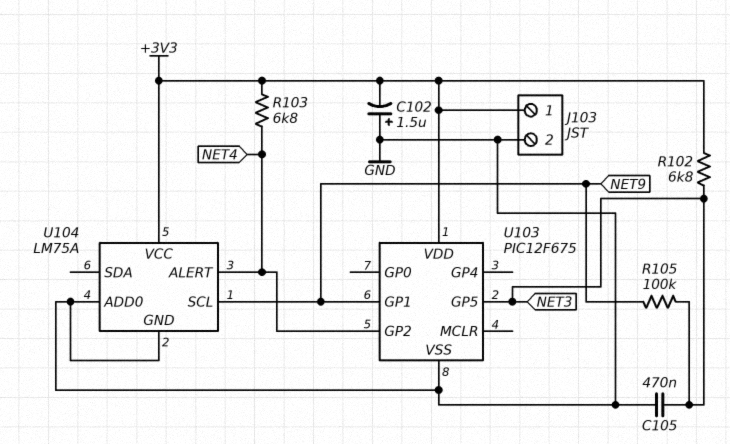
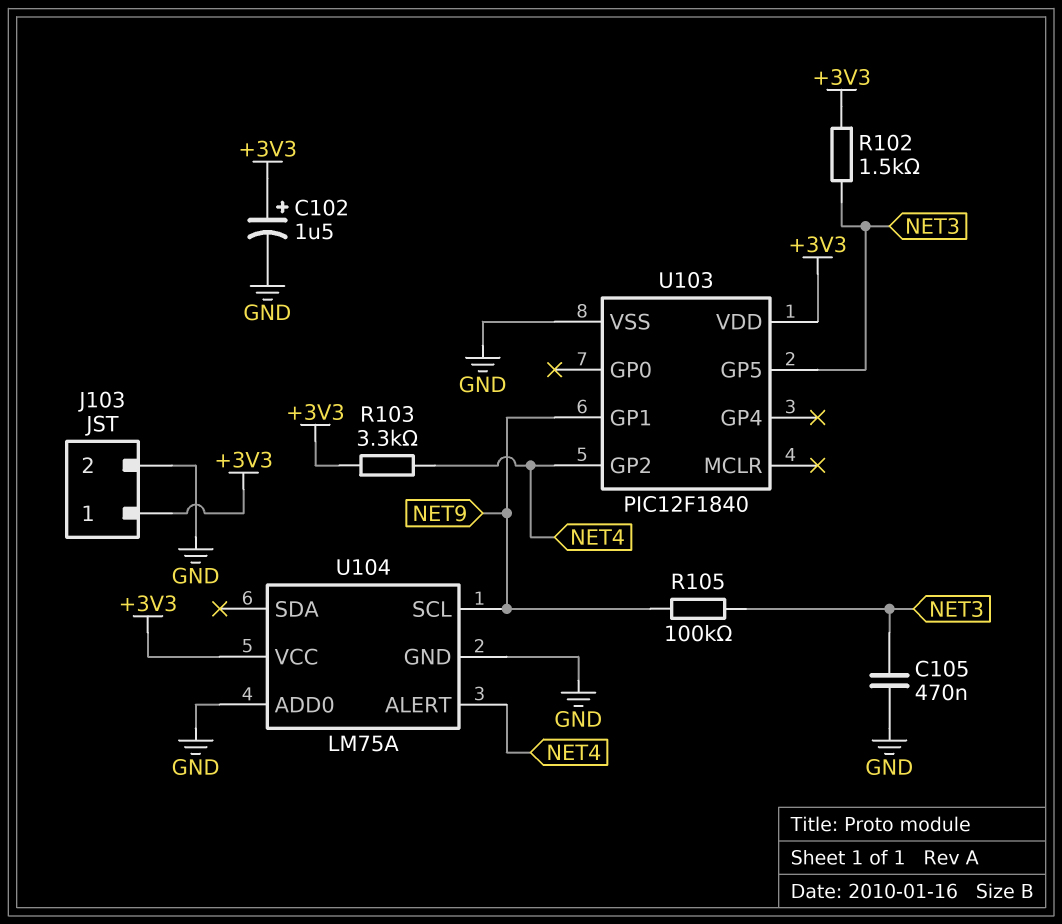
C102: 1.5uF (plus GND, minus +3V3) -> 1.5uF (plus +3V3, minus GND)
R102: 6.8k (+3V3, NET3) -> 1.5k (+3V3, NET3)
R103: 6.8k (+3V3, NET4) -> 3.3k (+3V3, NET4)
U103: PIC12F675 -> PIC12F1840

